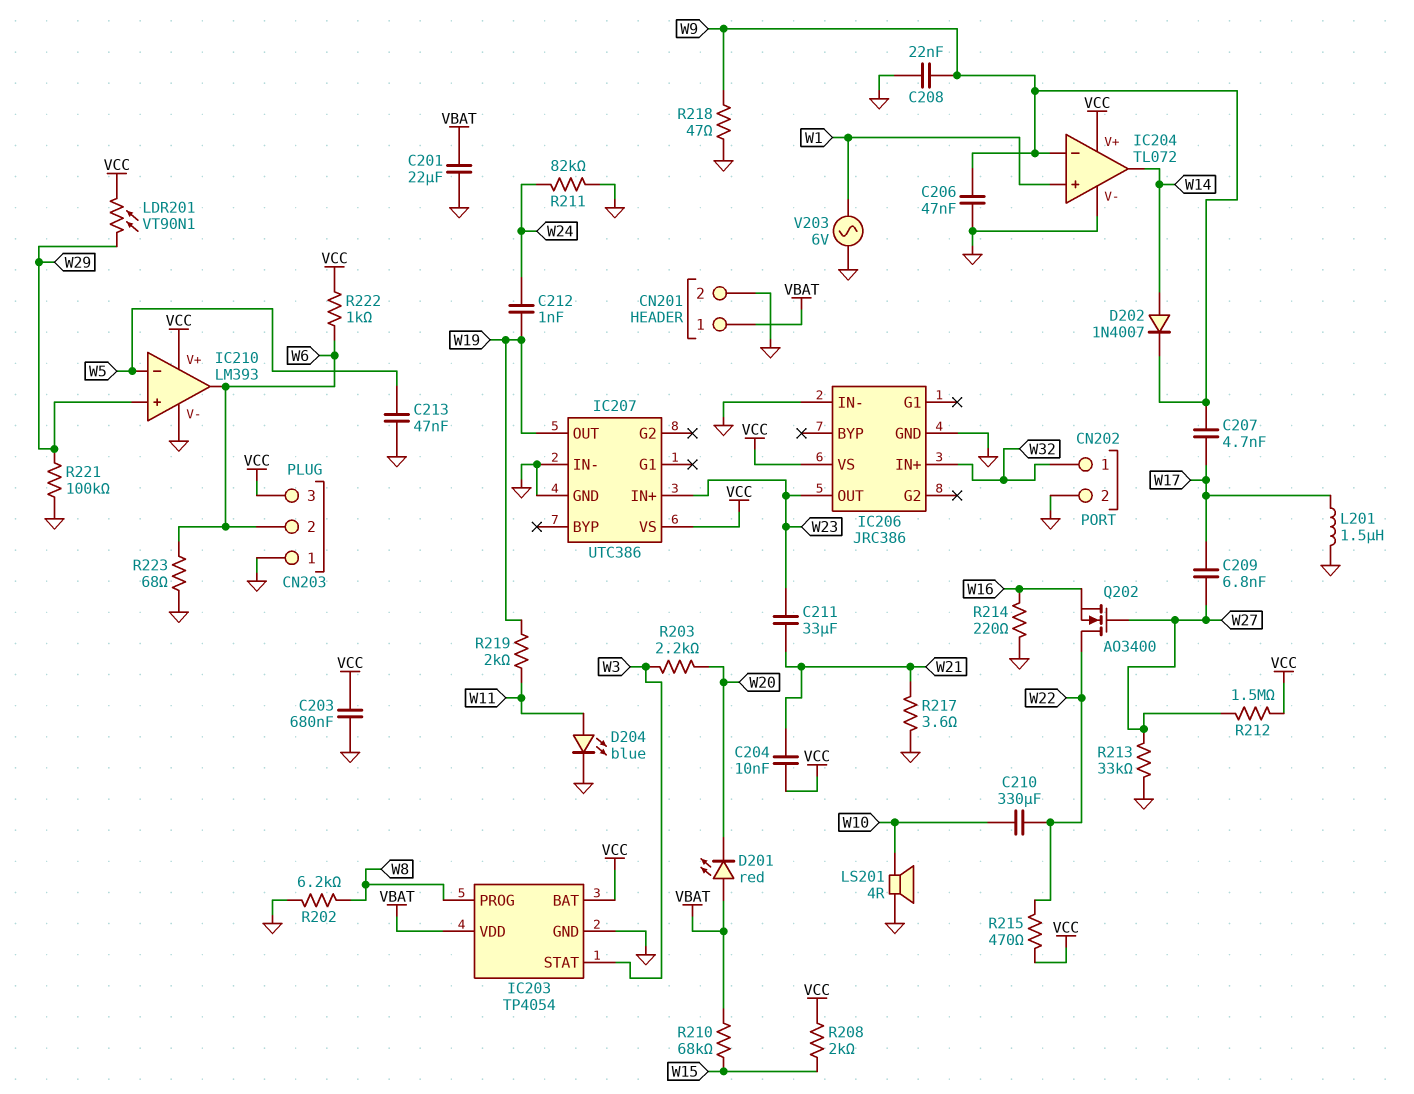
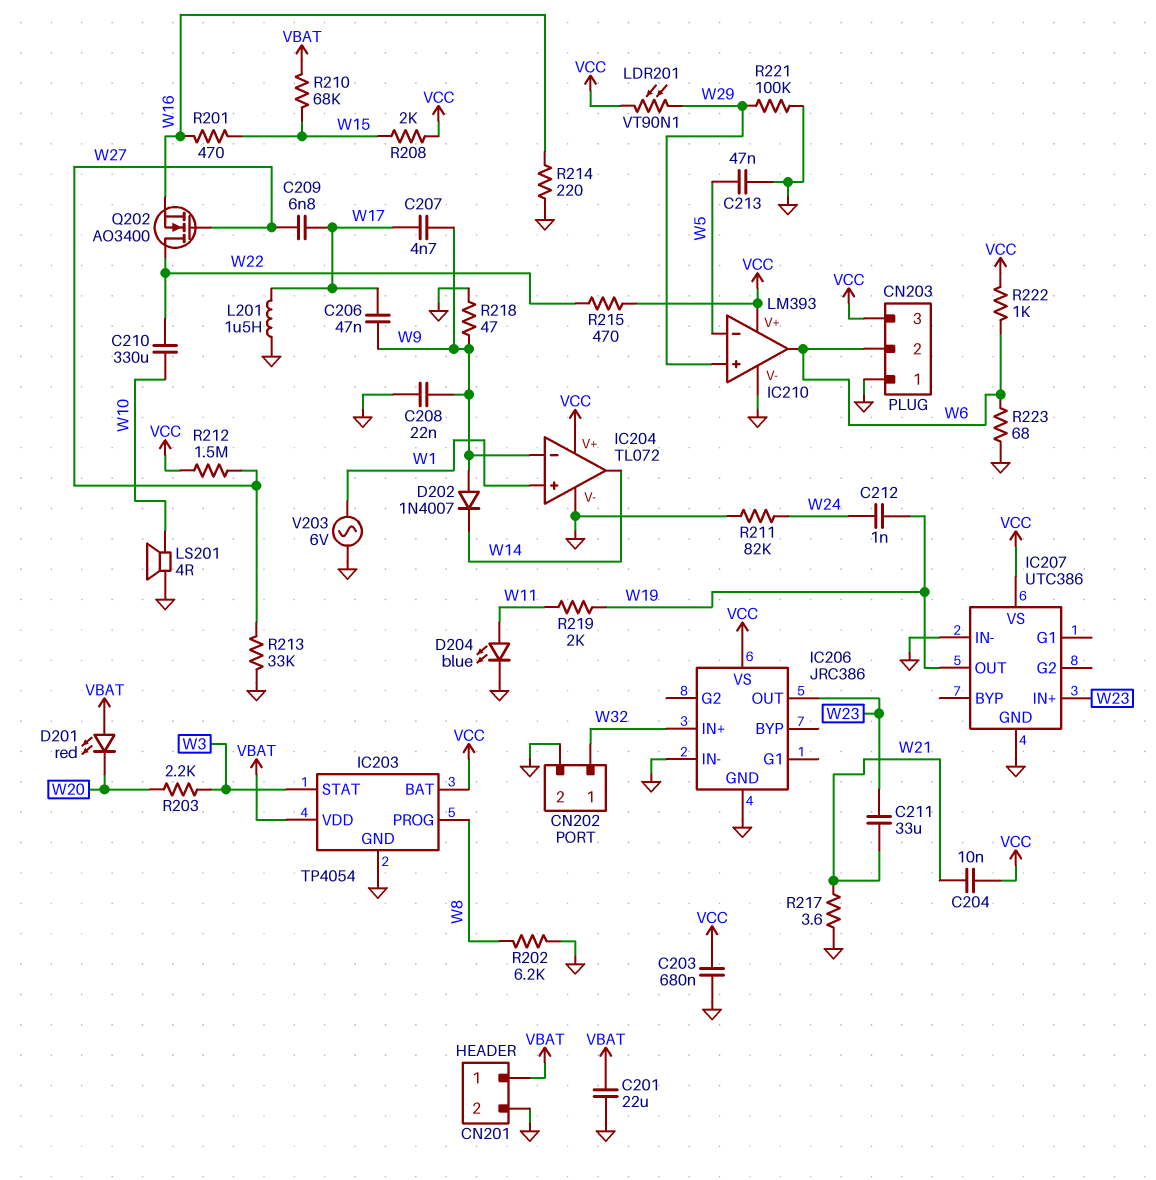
C206: 47nF (GND, W9) -> 47nF (W9, W17)
D202: diode 1N4007 (A W14, K W9) -> diode 1N4007 (A W9, K W14)
R201: none -> 470 (W15, W16)

